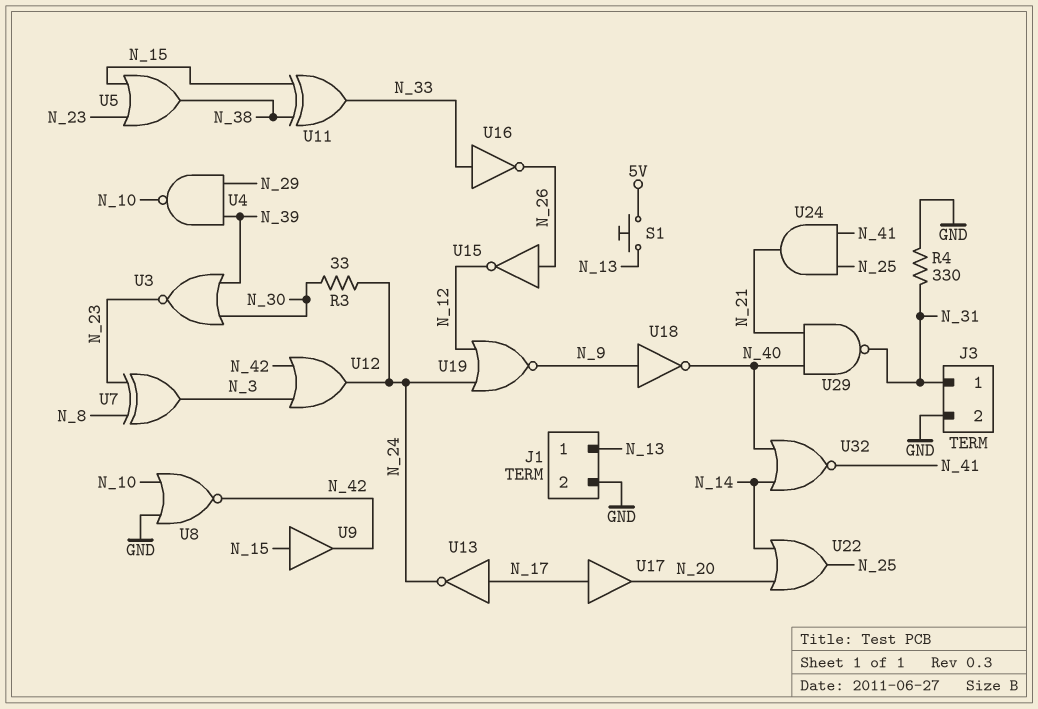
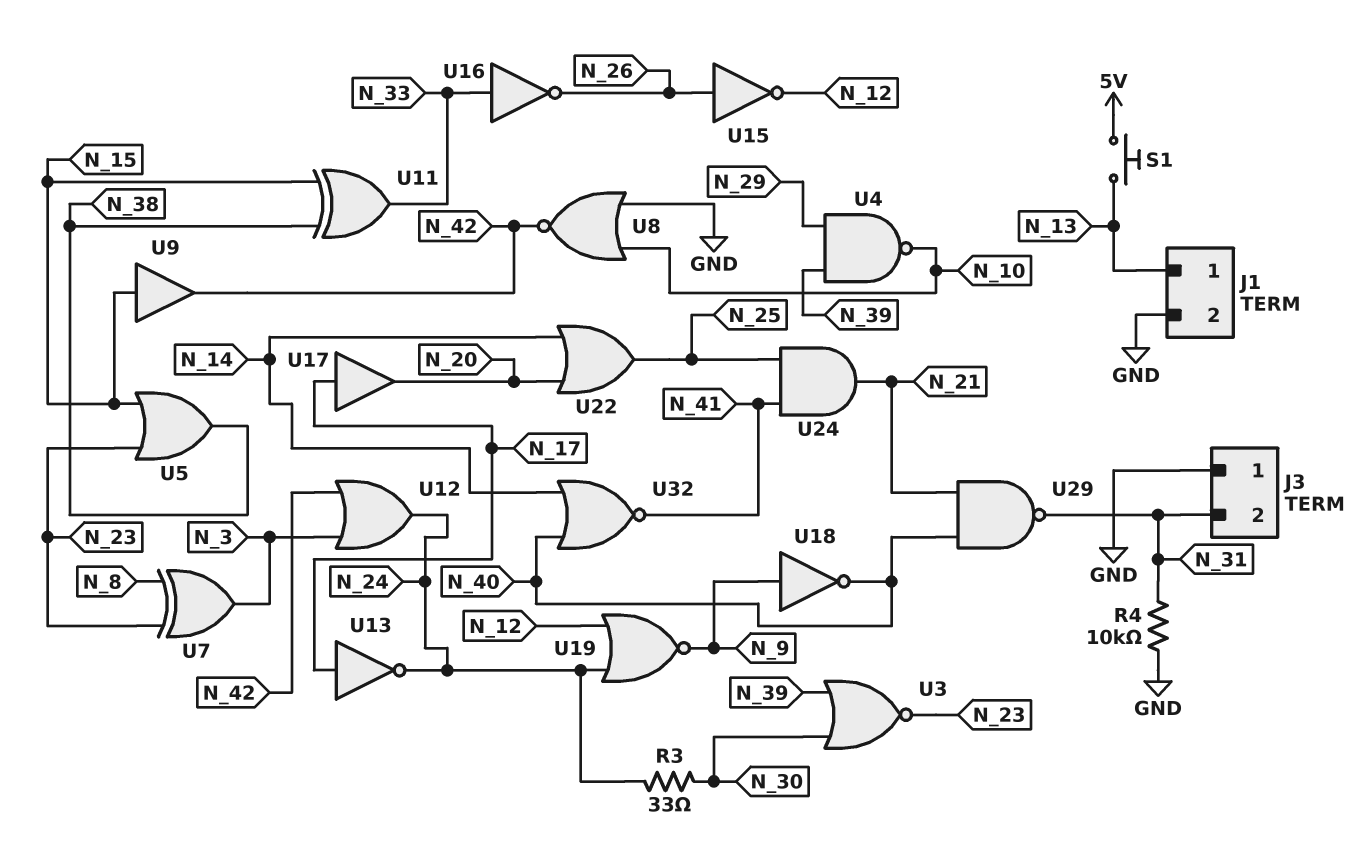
J3 pin 1: N_31 -> GND
J3 pin 2: GND -> N_31
R4: 330 (GND, N_31) -> 10k (GND, N_31)

